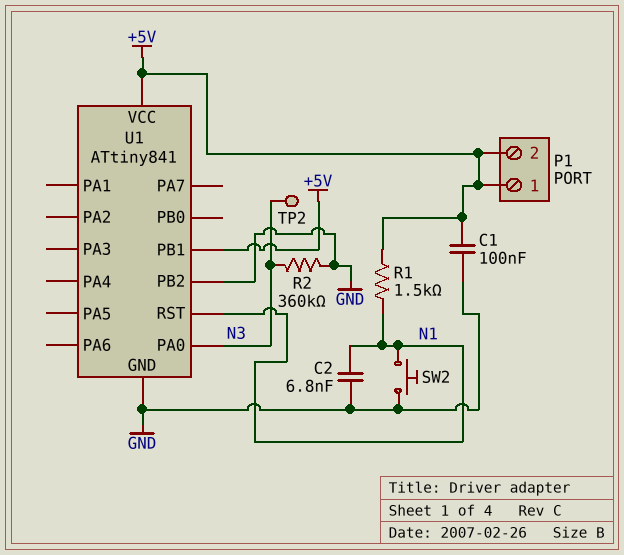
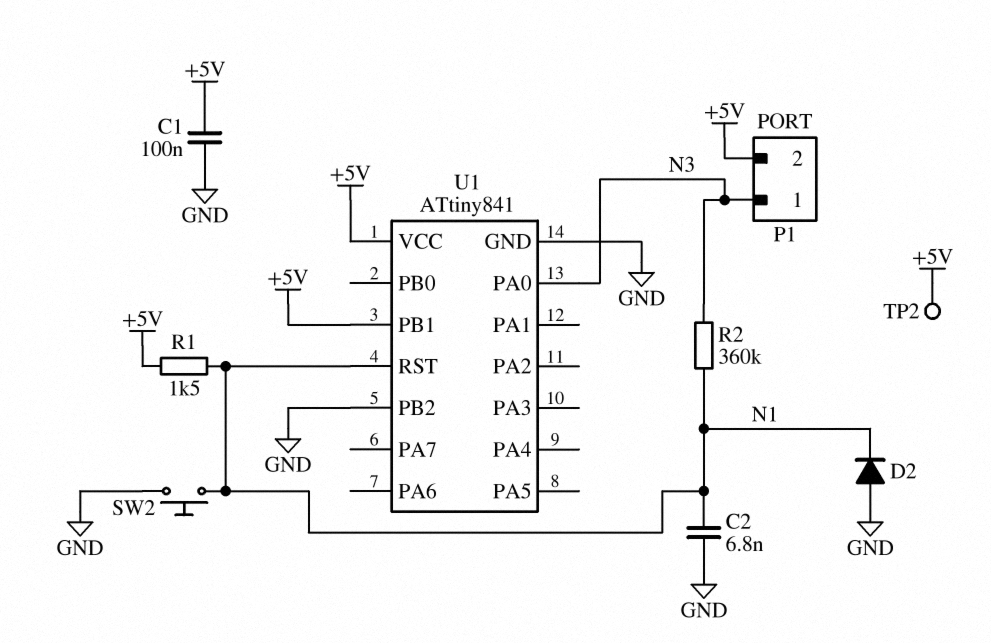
D2: none -> diode (A GND, K N1)
P1 pin 1: +5V -> N3
R2: 360k (GND, N3) -> 360k (N1, N3)
TP2: test point (N3) -> test point (+5V)

